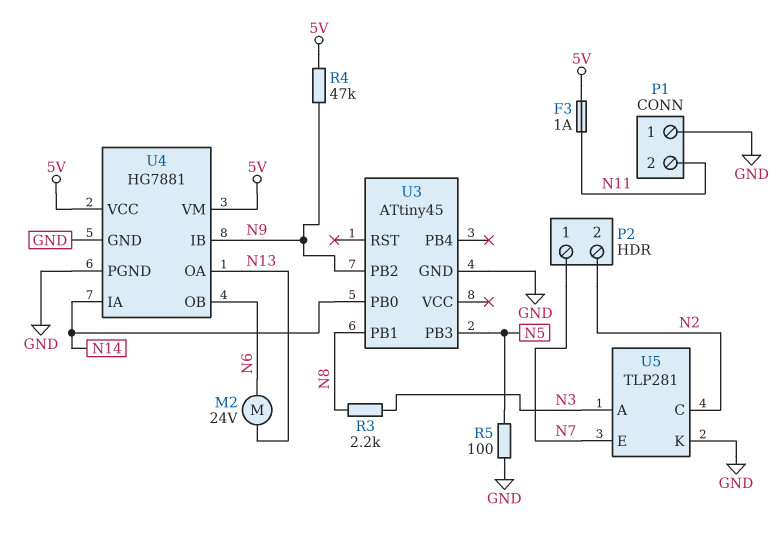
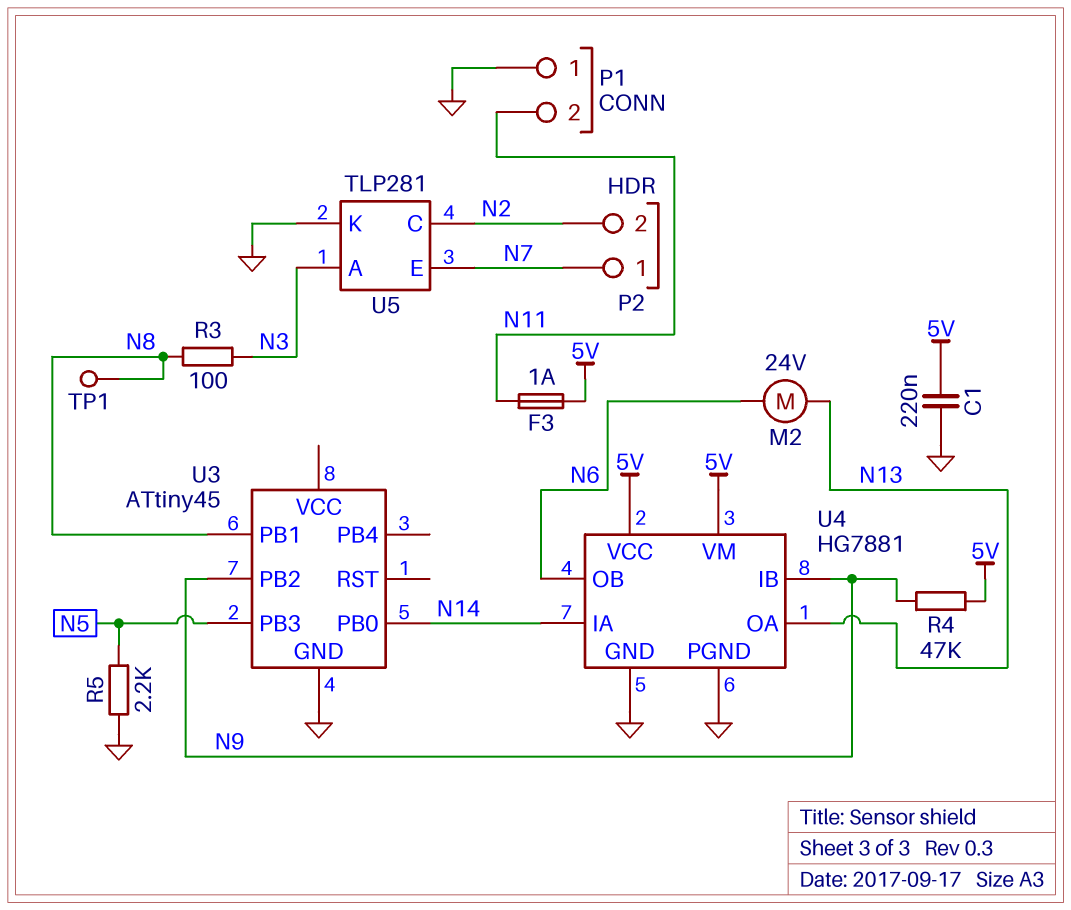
C1: none -> 220nF (5V, GND)
R3: 2.2k (N3, N8) -> 100 (N3, N8)
R5: 100 (GND, N5) -> 2.2k (GND, N5)
TP1: none -> test point (N8)

